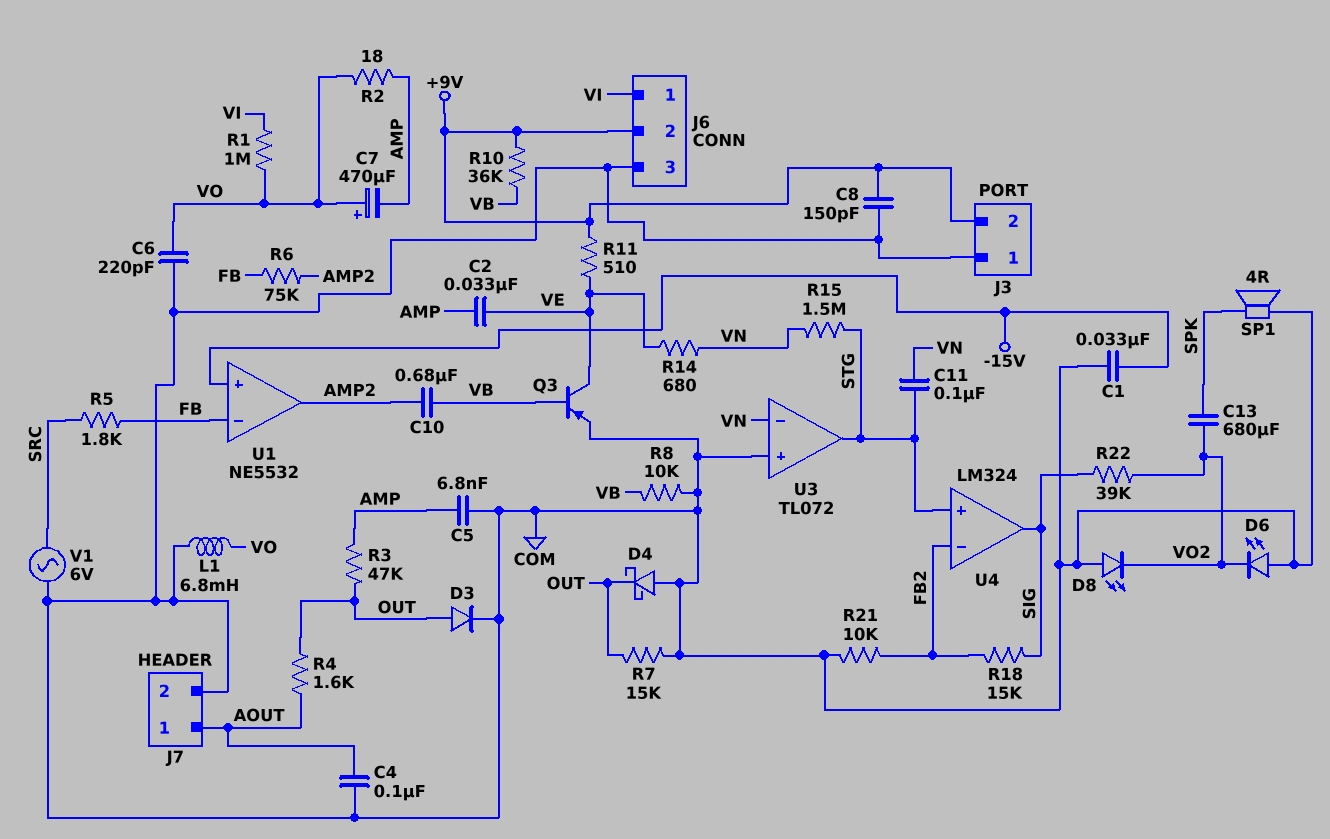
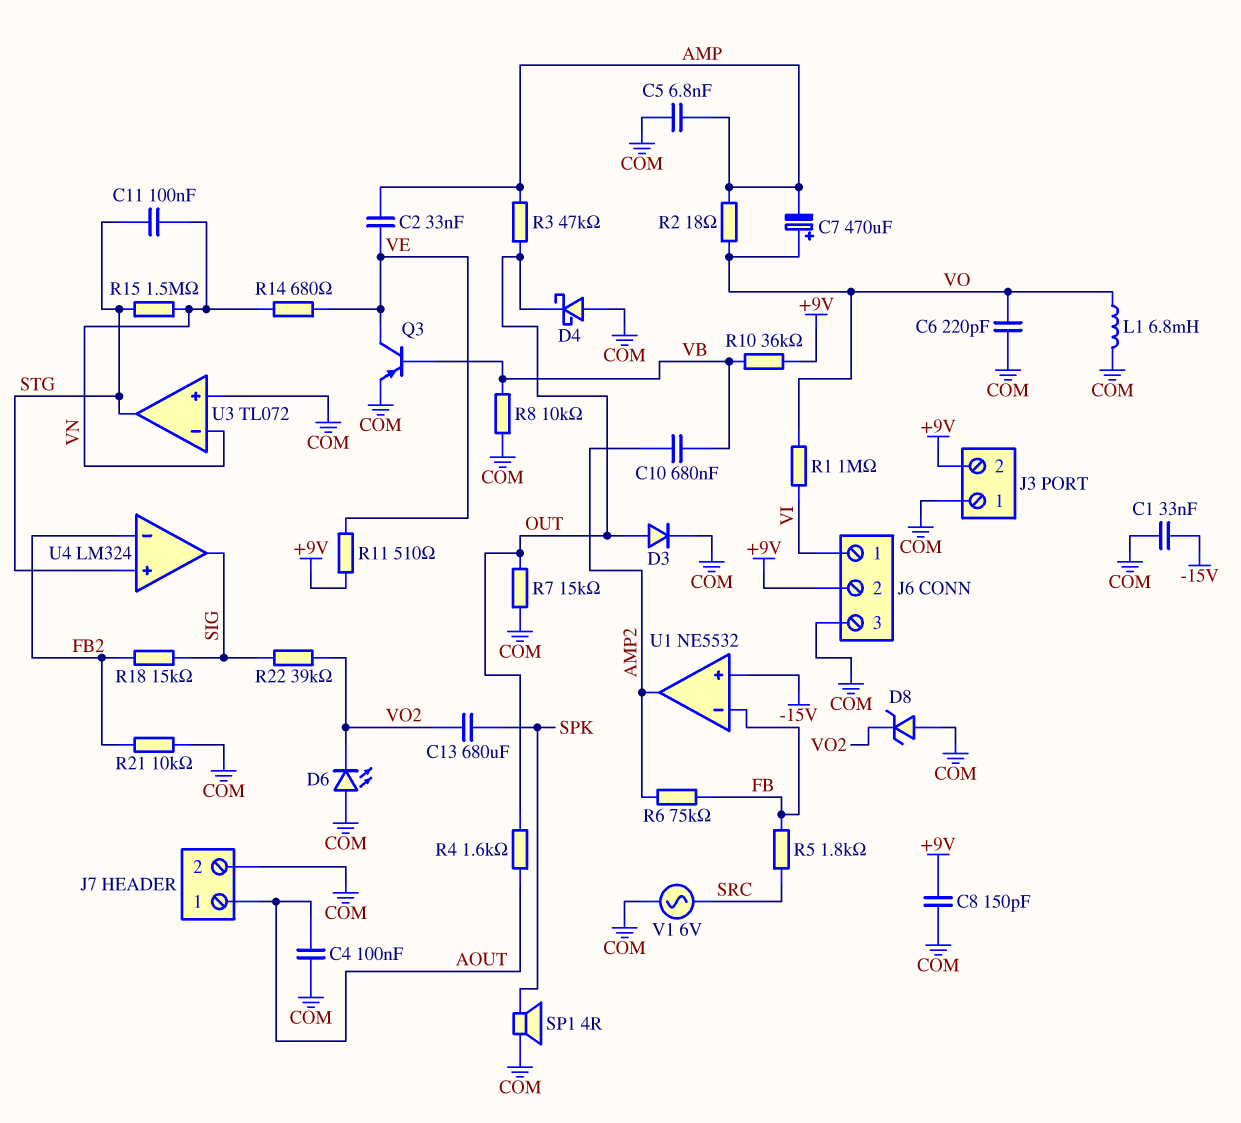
D8: LED (A COM, K VO2) -> zener (A COM, K VO2)

